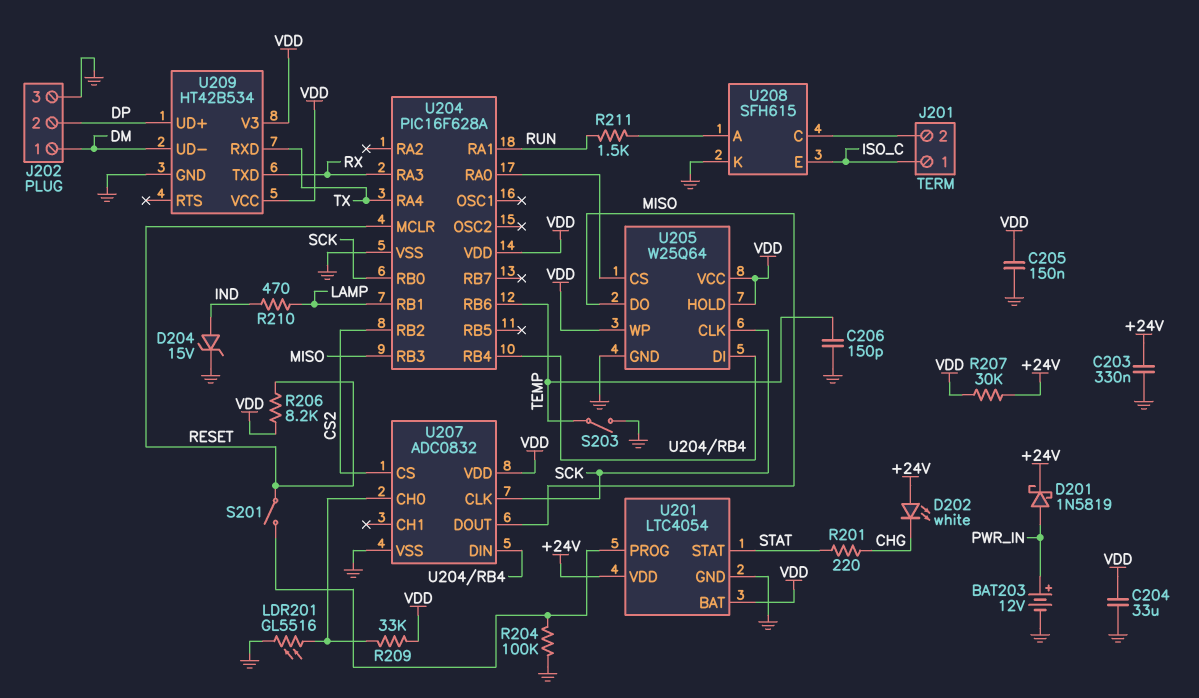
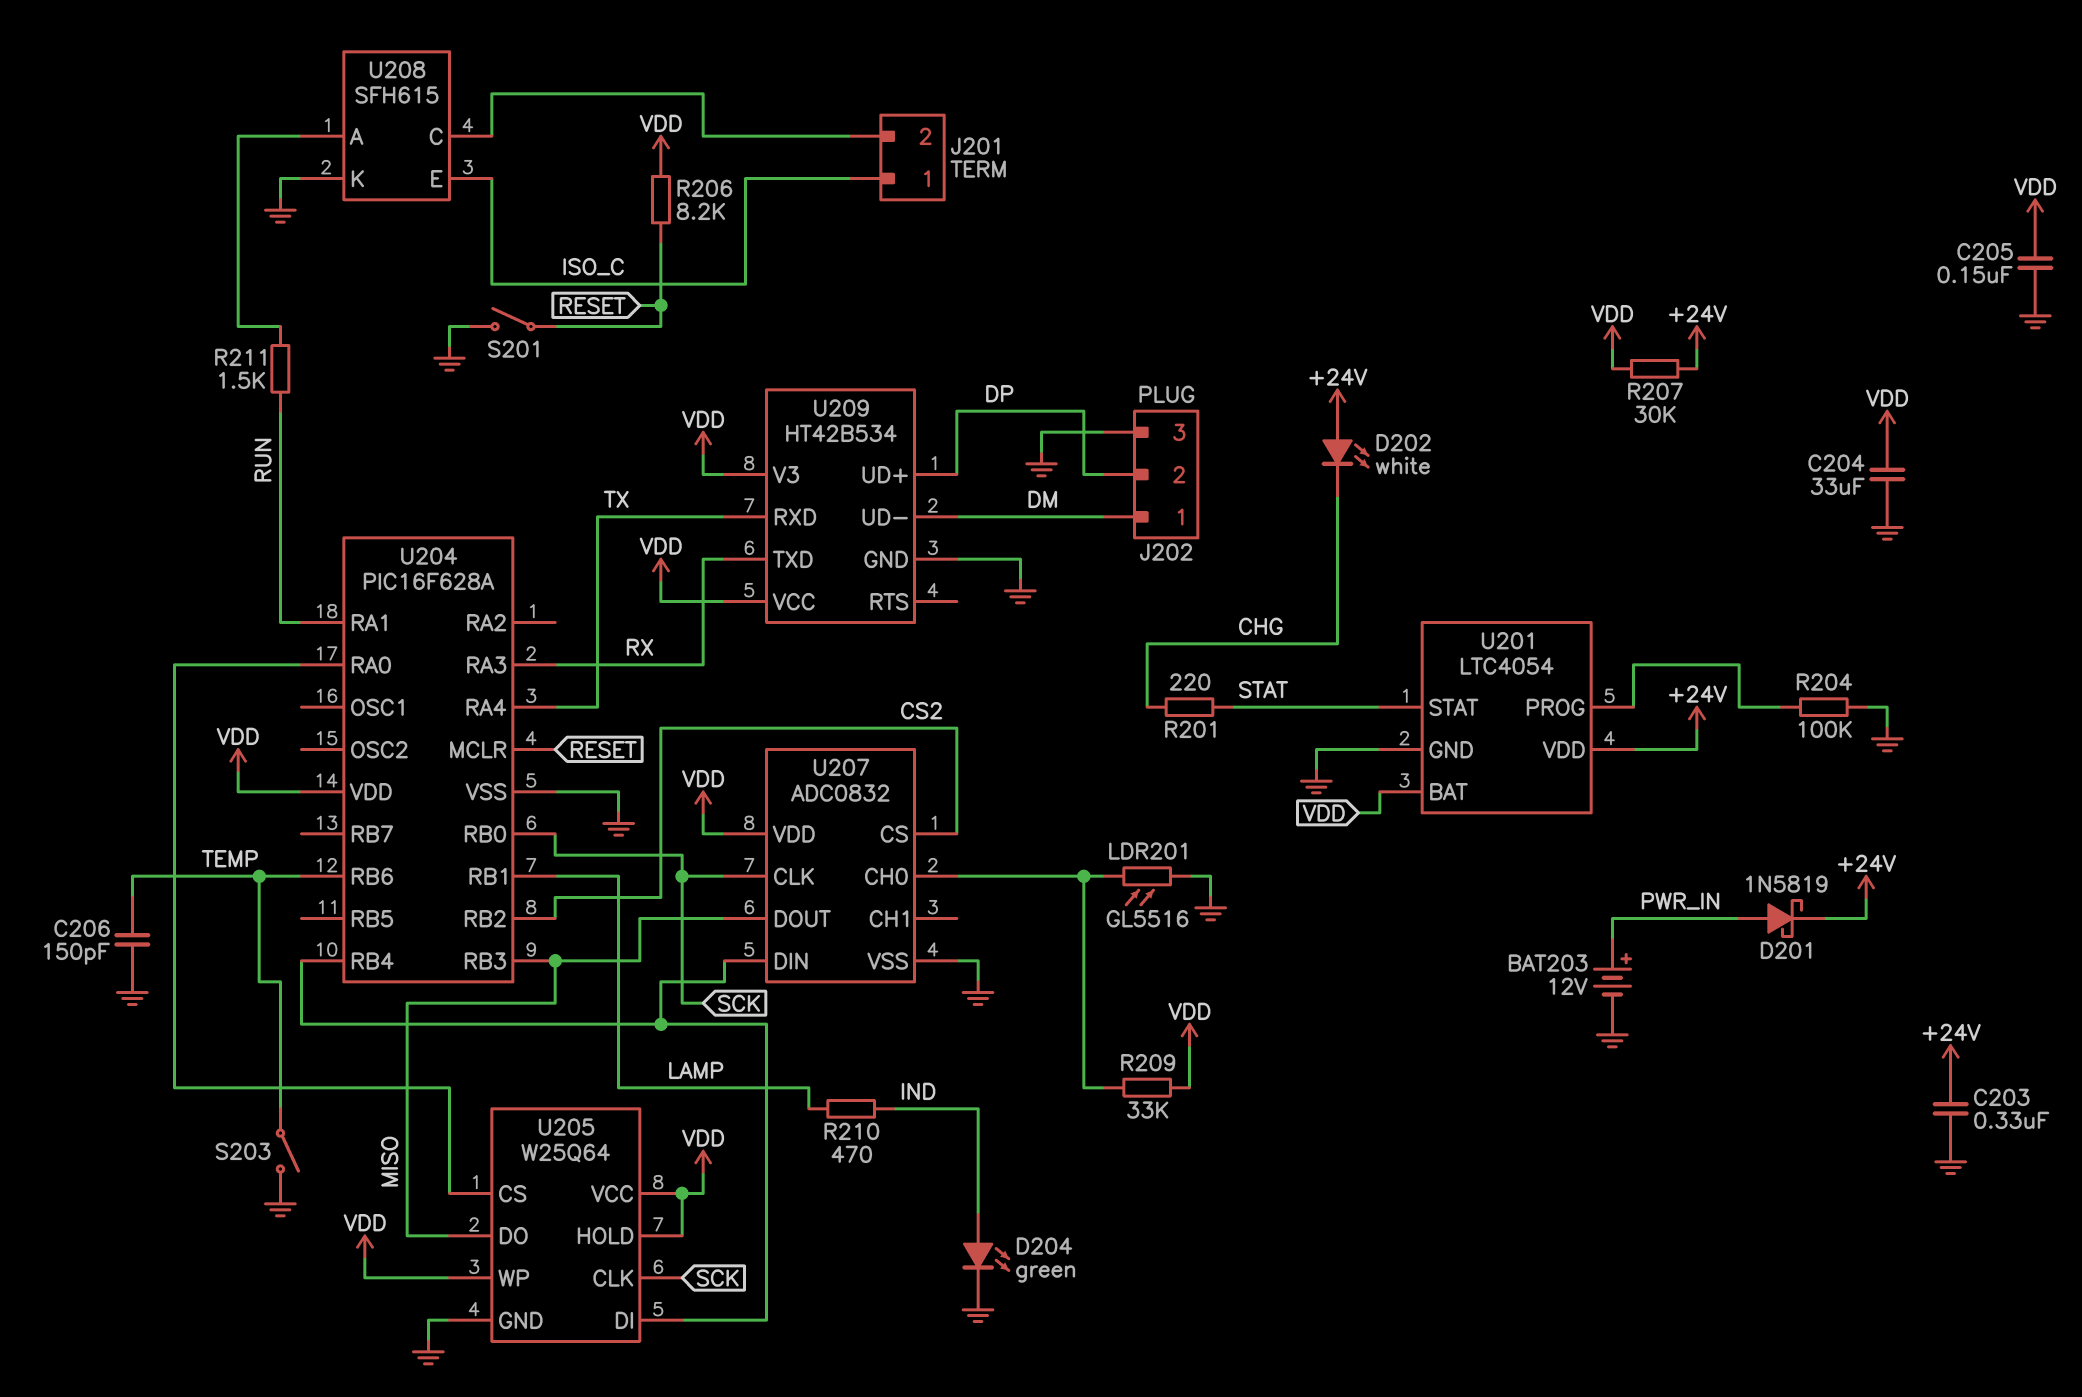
D204: zener 15V (A IND, K GND) -> LED green (A IND, K GND)
S201: switch (RESET, U201/PROG) -> switch (GND, RESET)

